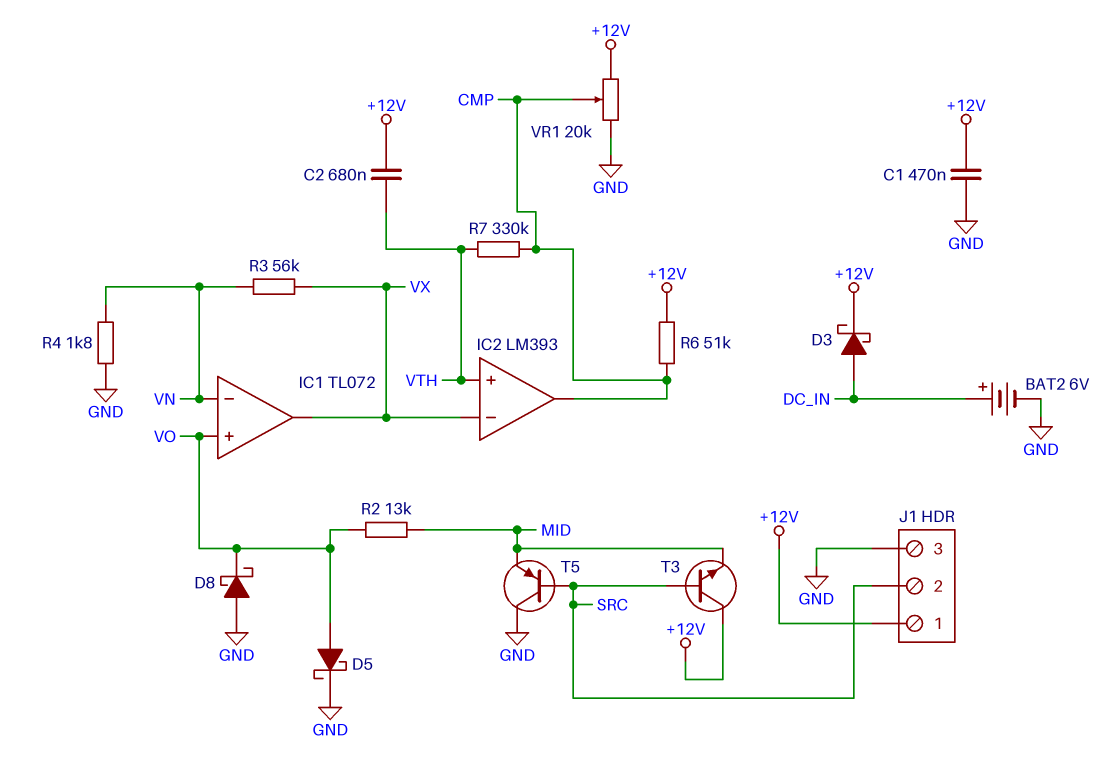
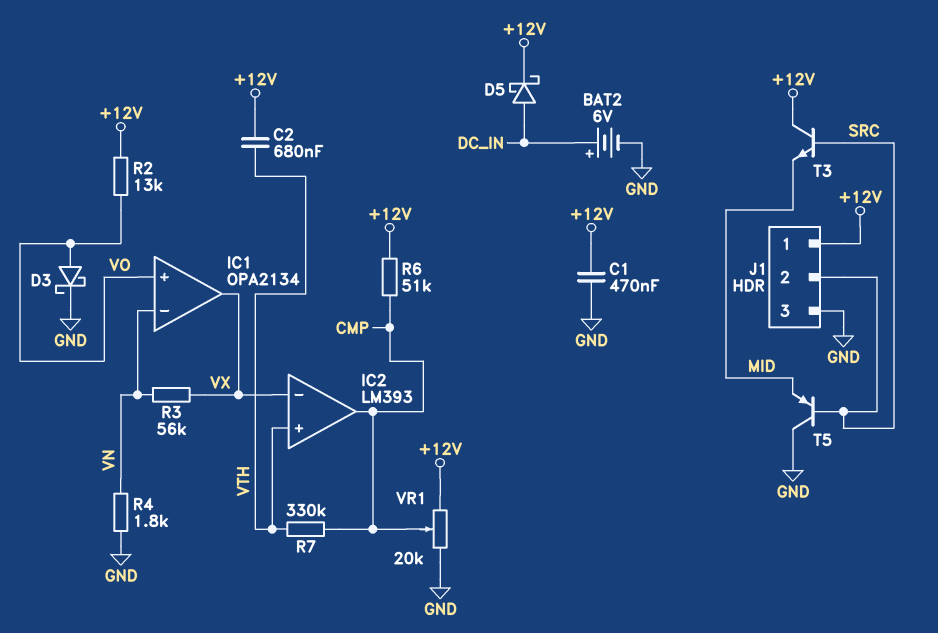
D3: schottky (A DC_IN, K +12V) -> schottky (A VO, K GND)
D5: schottky (A VO, K GND) -> schottky (A DC_IN, K +12V)
D8: schottky (A GND, K VO) -> none
IC1: TL072 -> OPA2134
R2: 13k (MID, VO) -> 13k (+12V, VO)

